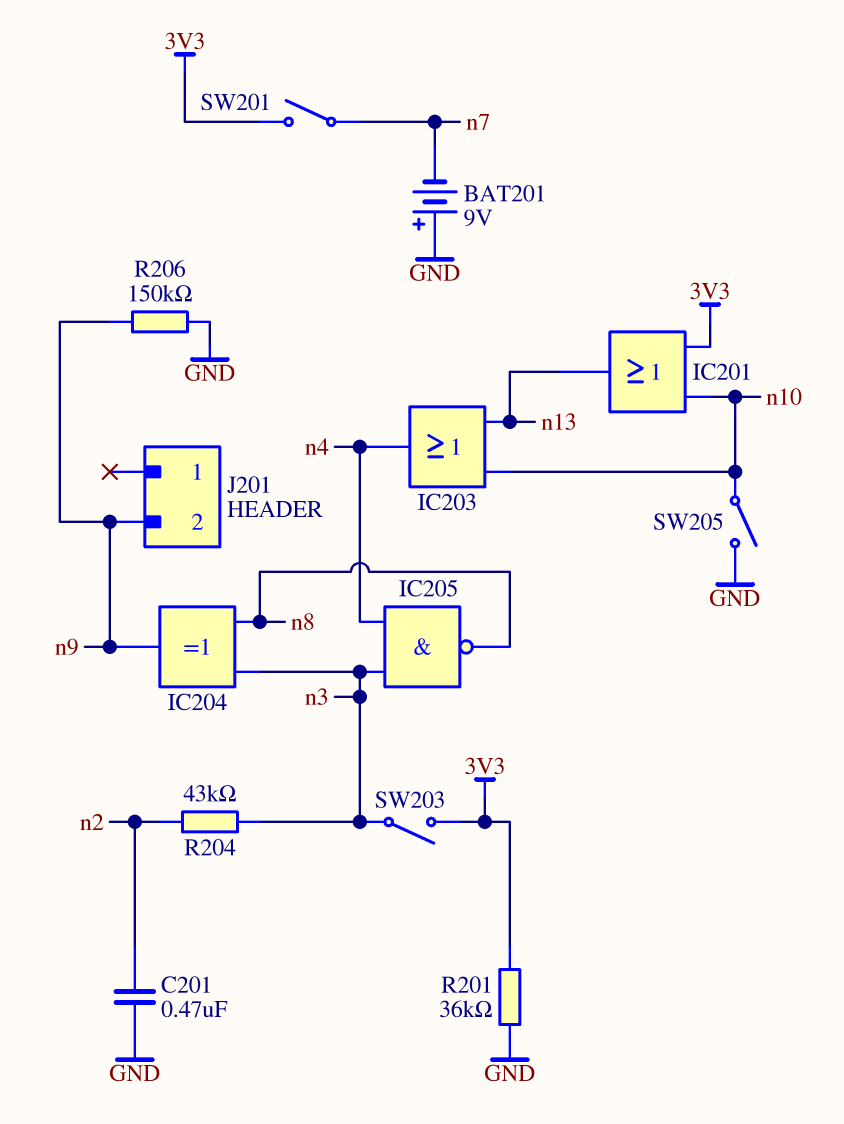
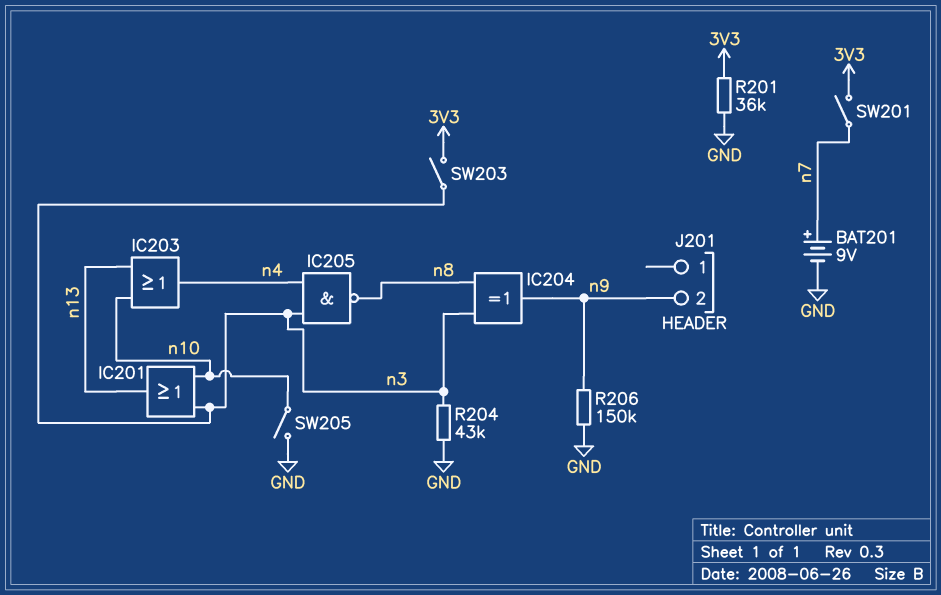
BAT201: 9V (plus GND, minus n7) -> 9V (plus n7, minus GND)
C201: 470nF (GND, n2) -> none
IC201: OR (in 3V3, in n10, out n13) -> OR (in n3, in n10, out n13)
R204: 43k (n2, n3) -> 43k (GND, n3)

